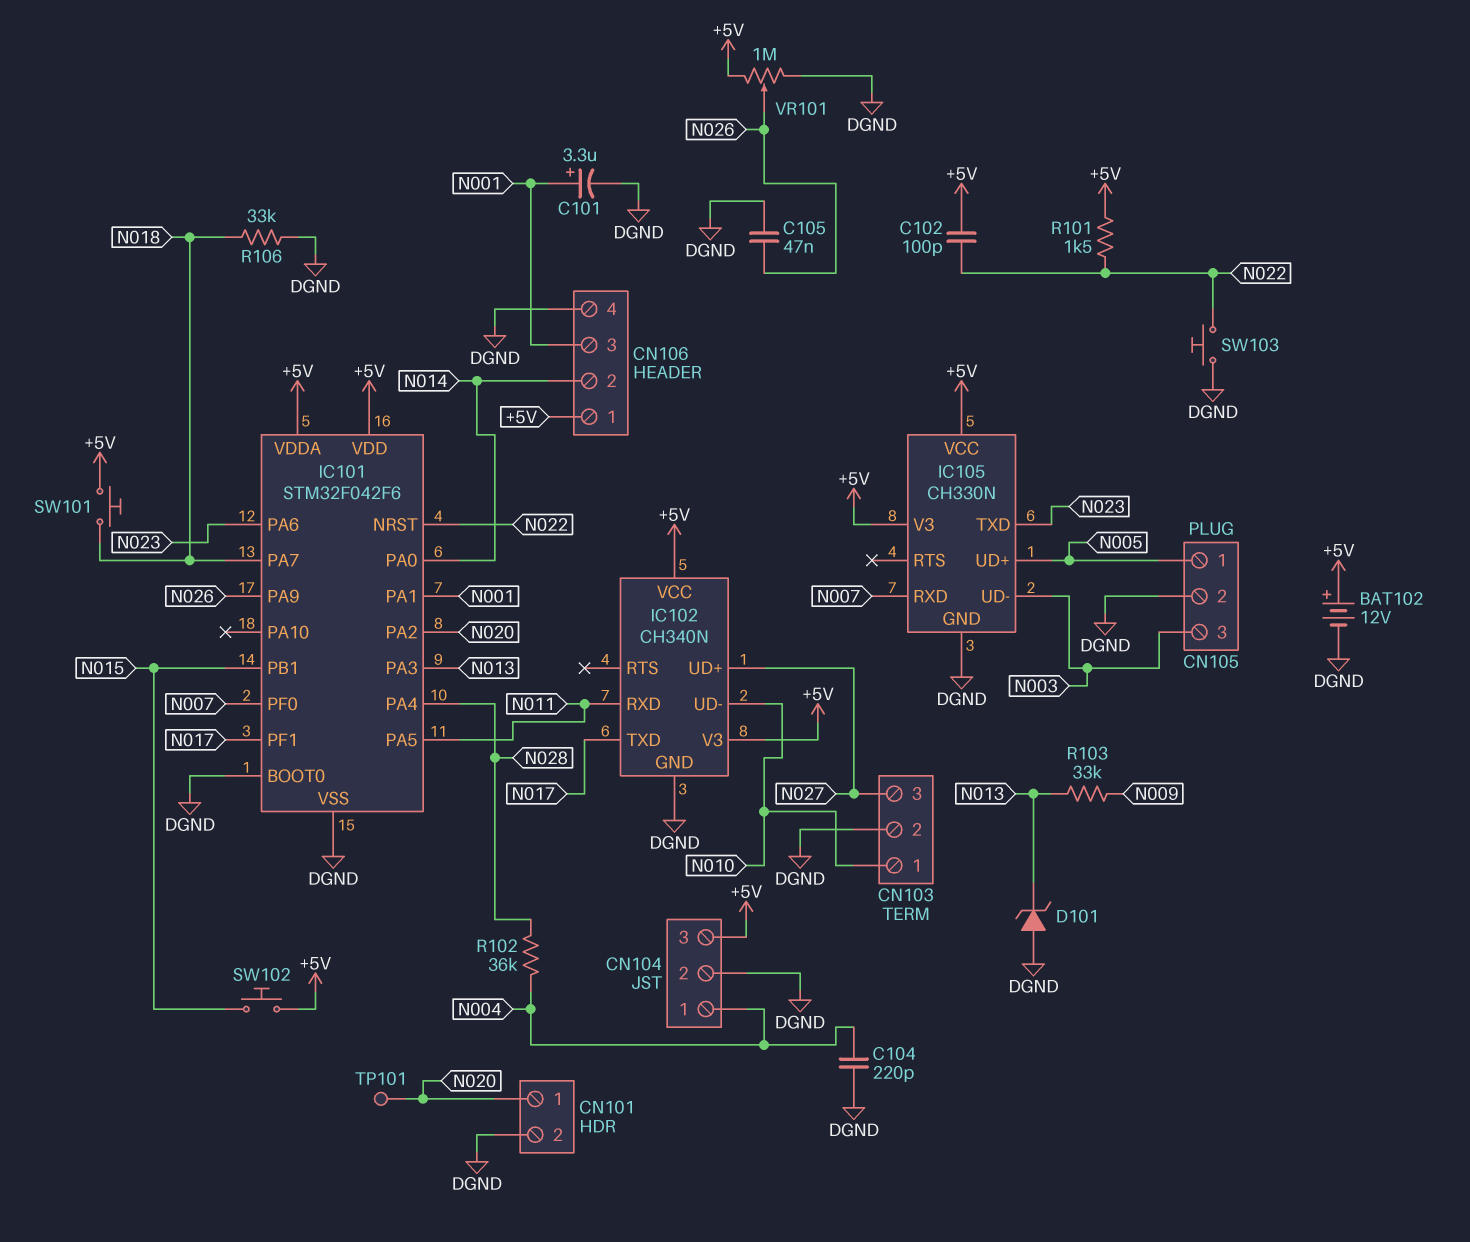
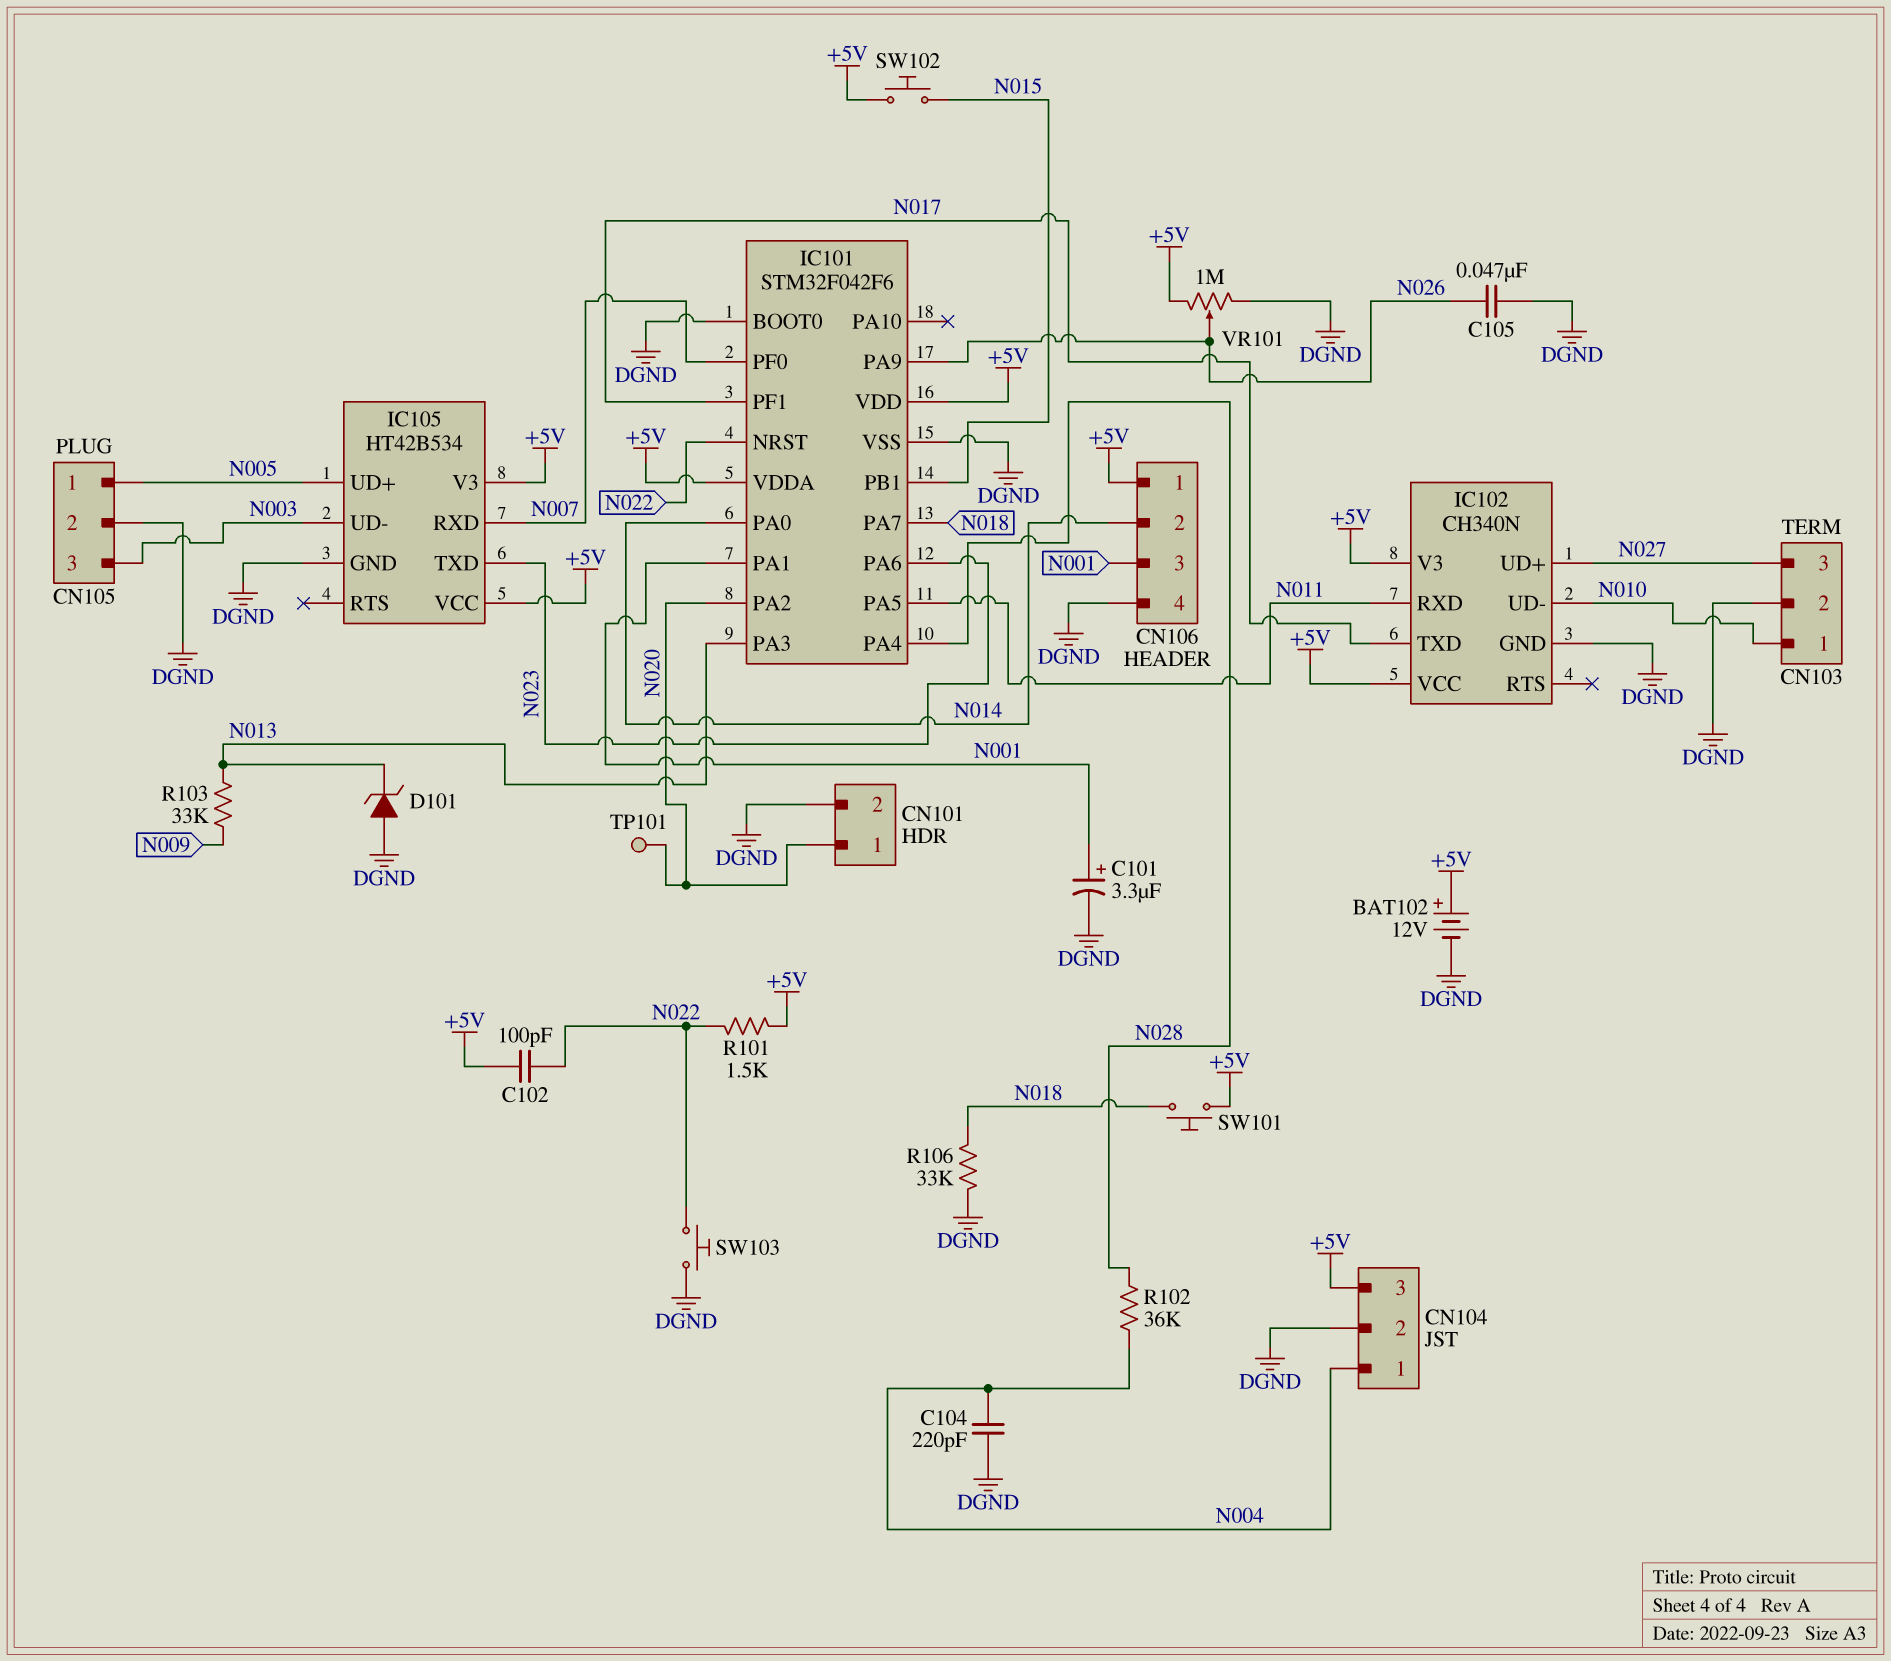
IC105: CH330N -> HT42B534

